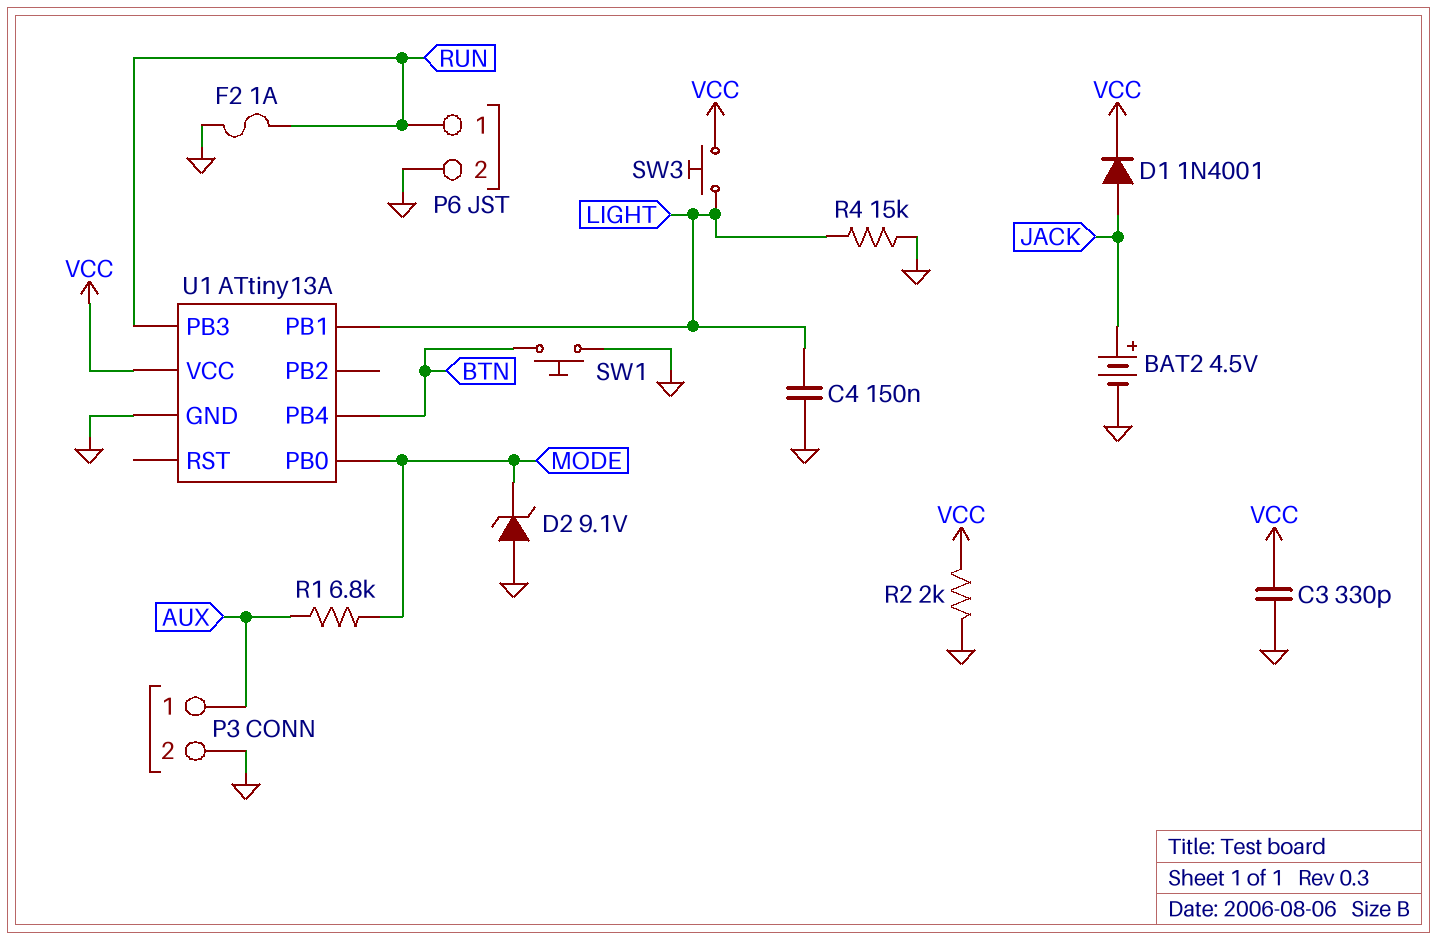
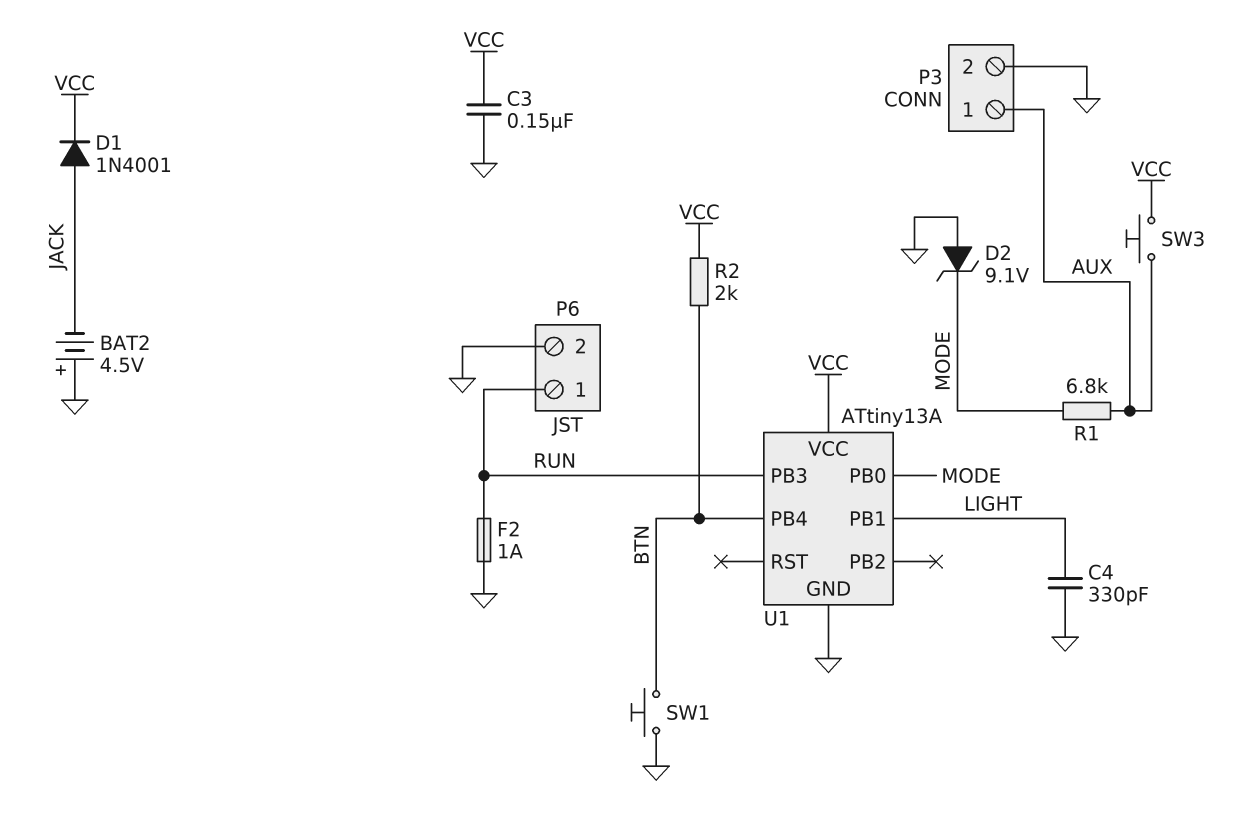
BAT2: 4.5V (plus JACK, minus GND) -> 4.5V (plus GND, minus JACK)
C3: 330pF (GND, VCC) -> 150nF (GND, VCC)
C4: 150nF (GND, LIGHT) -> 330pF (GND, LIGHT)
R2: 2k (GND, VCC) -> 2k (BTN, VCC)
R4: 15k (GND, LIGHT) -> none
SW3: button (LIGHT, VCC) -> button (AUX, VCC)

